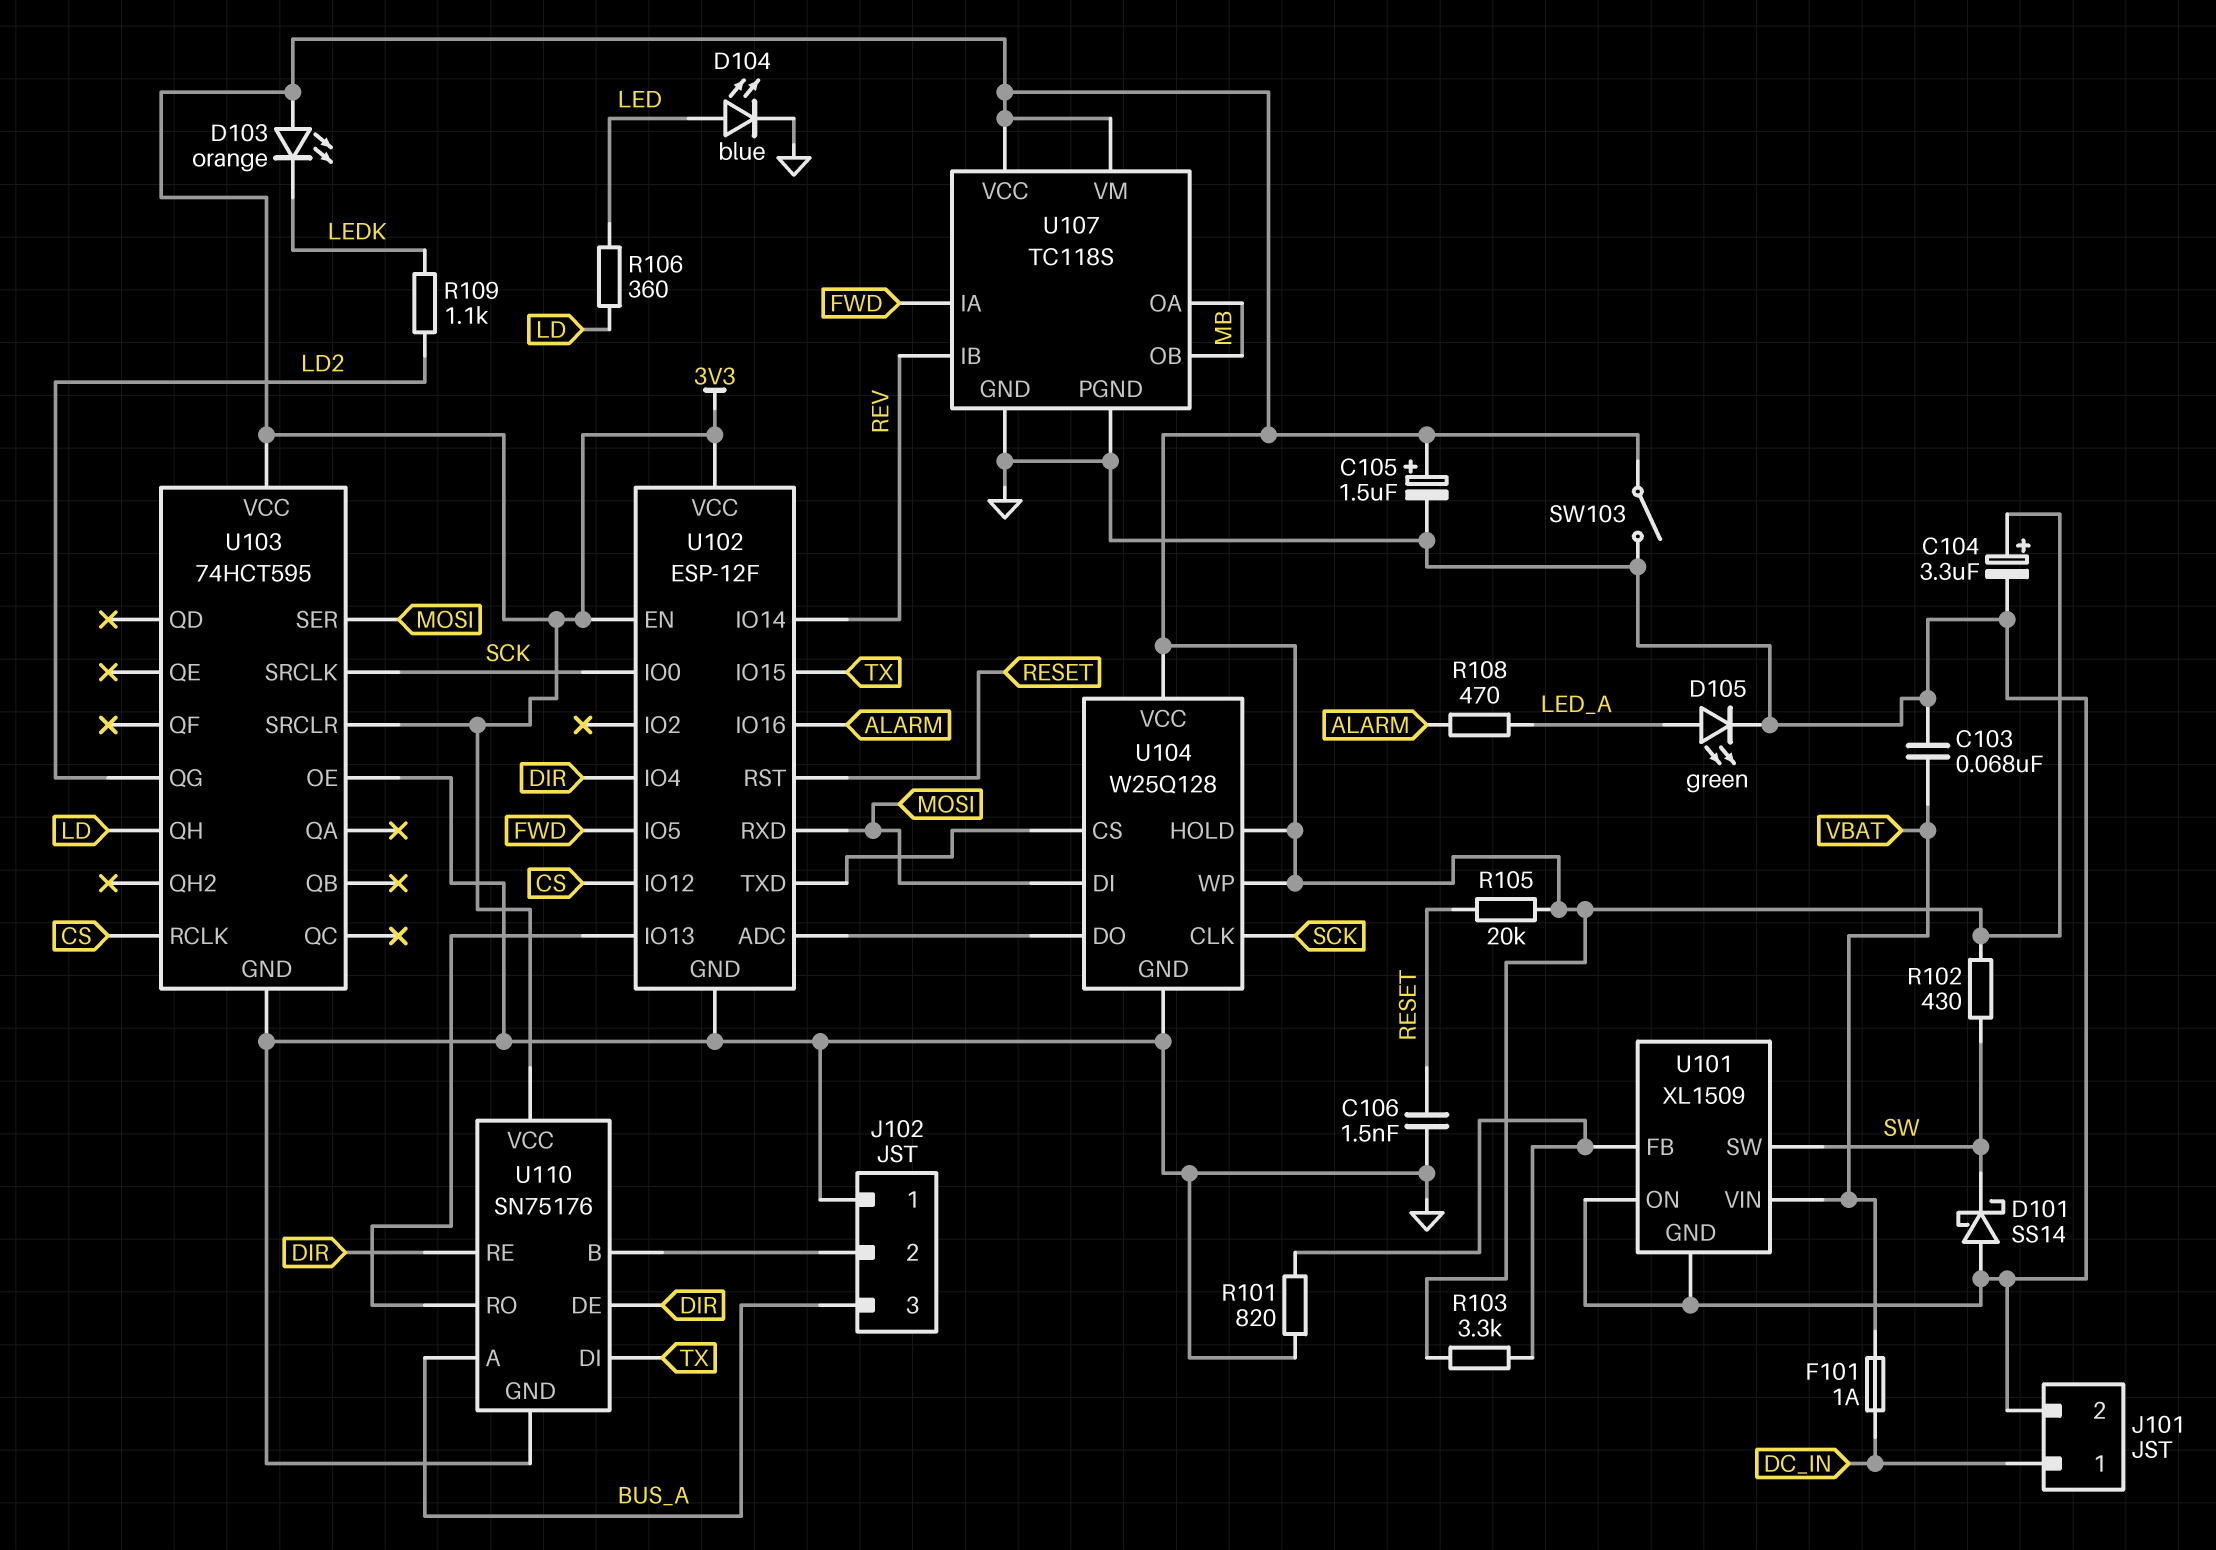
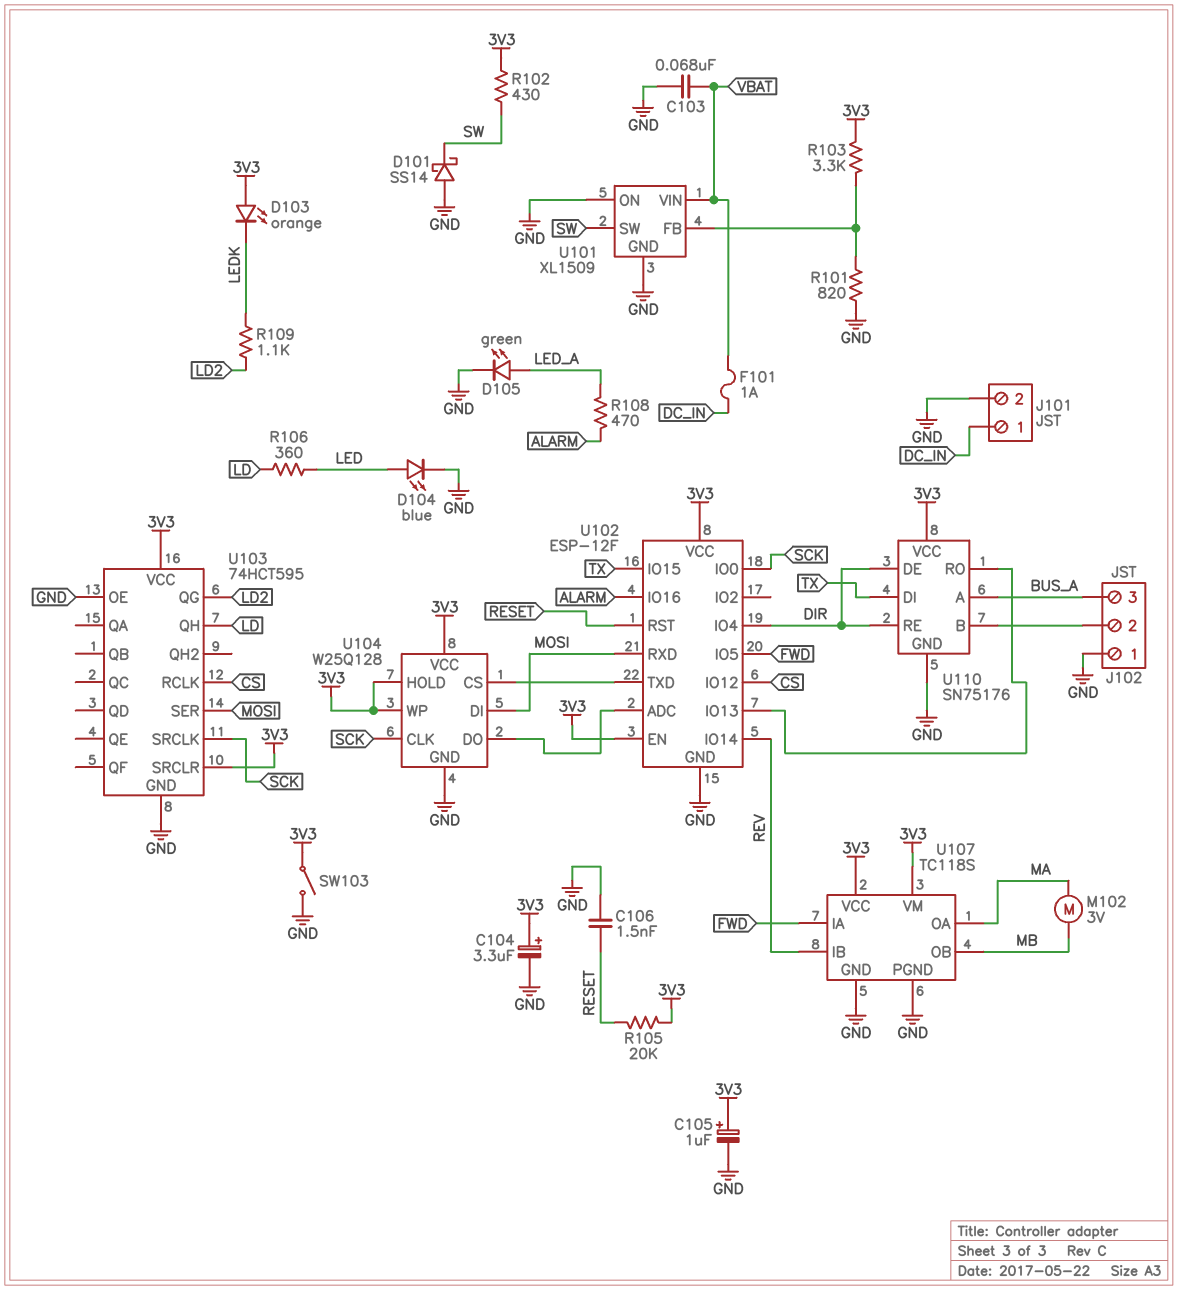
C105: 1.5uF (plus 3V3, minus GND) -> 1uF (plus 3V3, minus GND)
M102: none -> motor 3V (MA, MB)
U107 pin OA: MB -> MA

